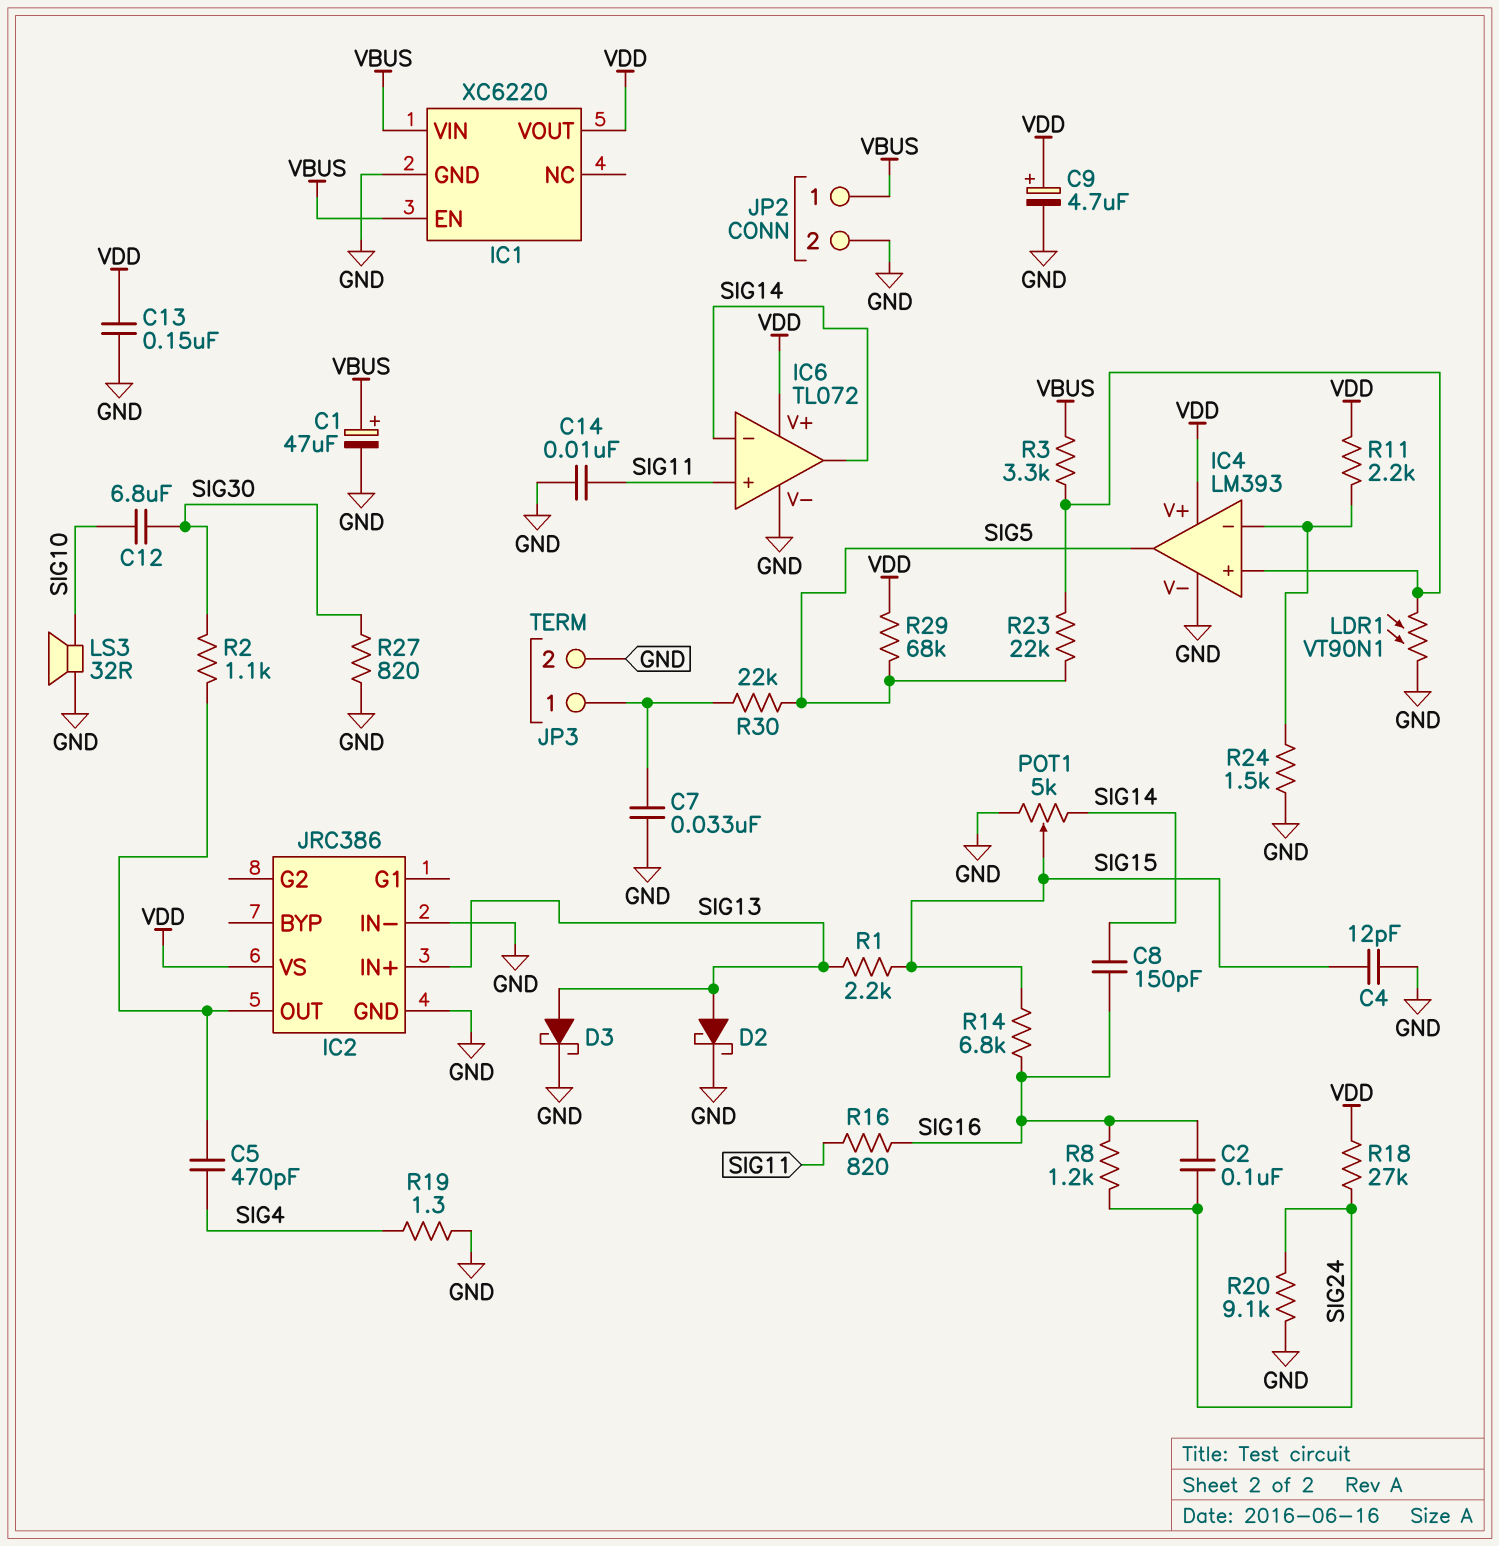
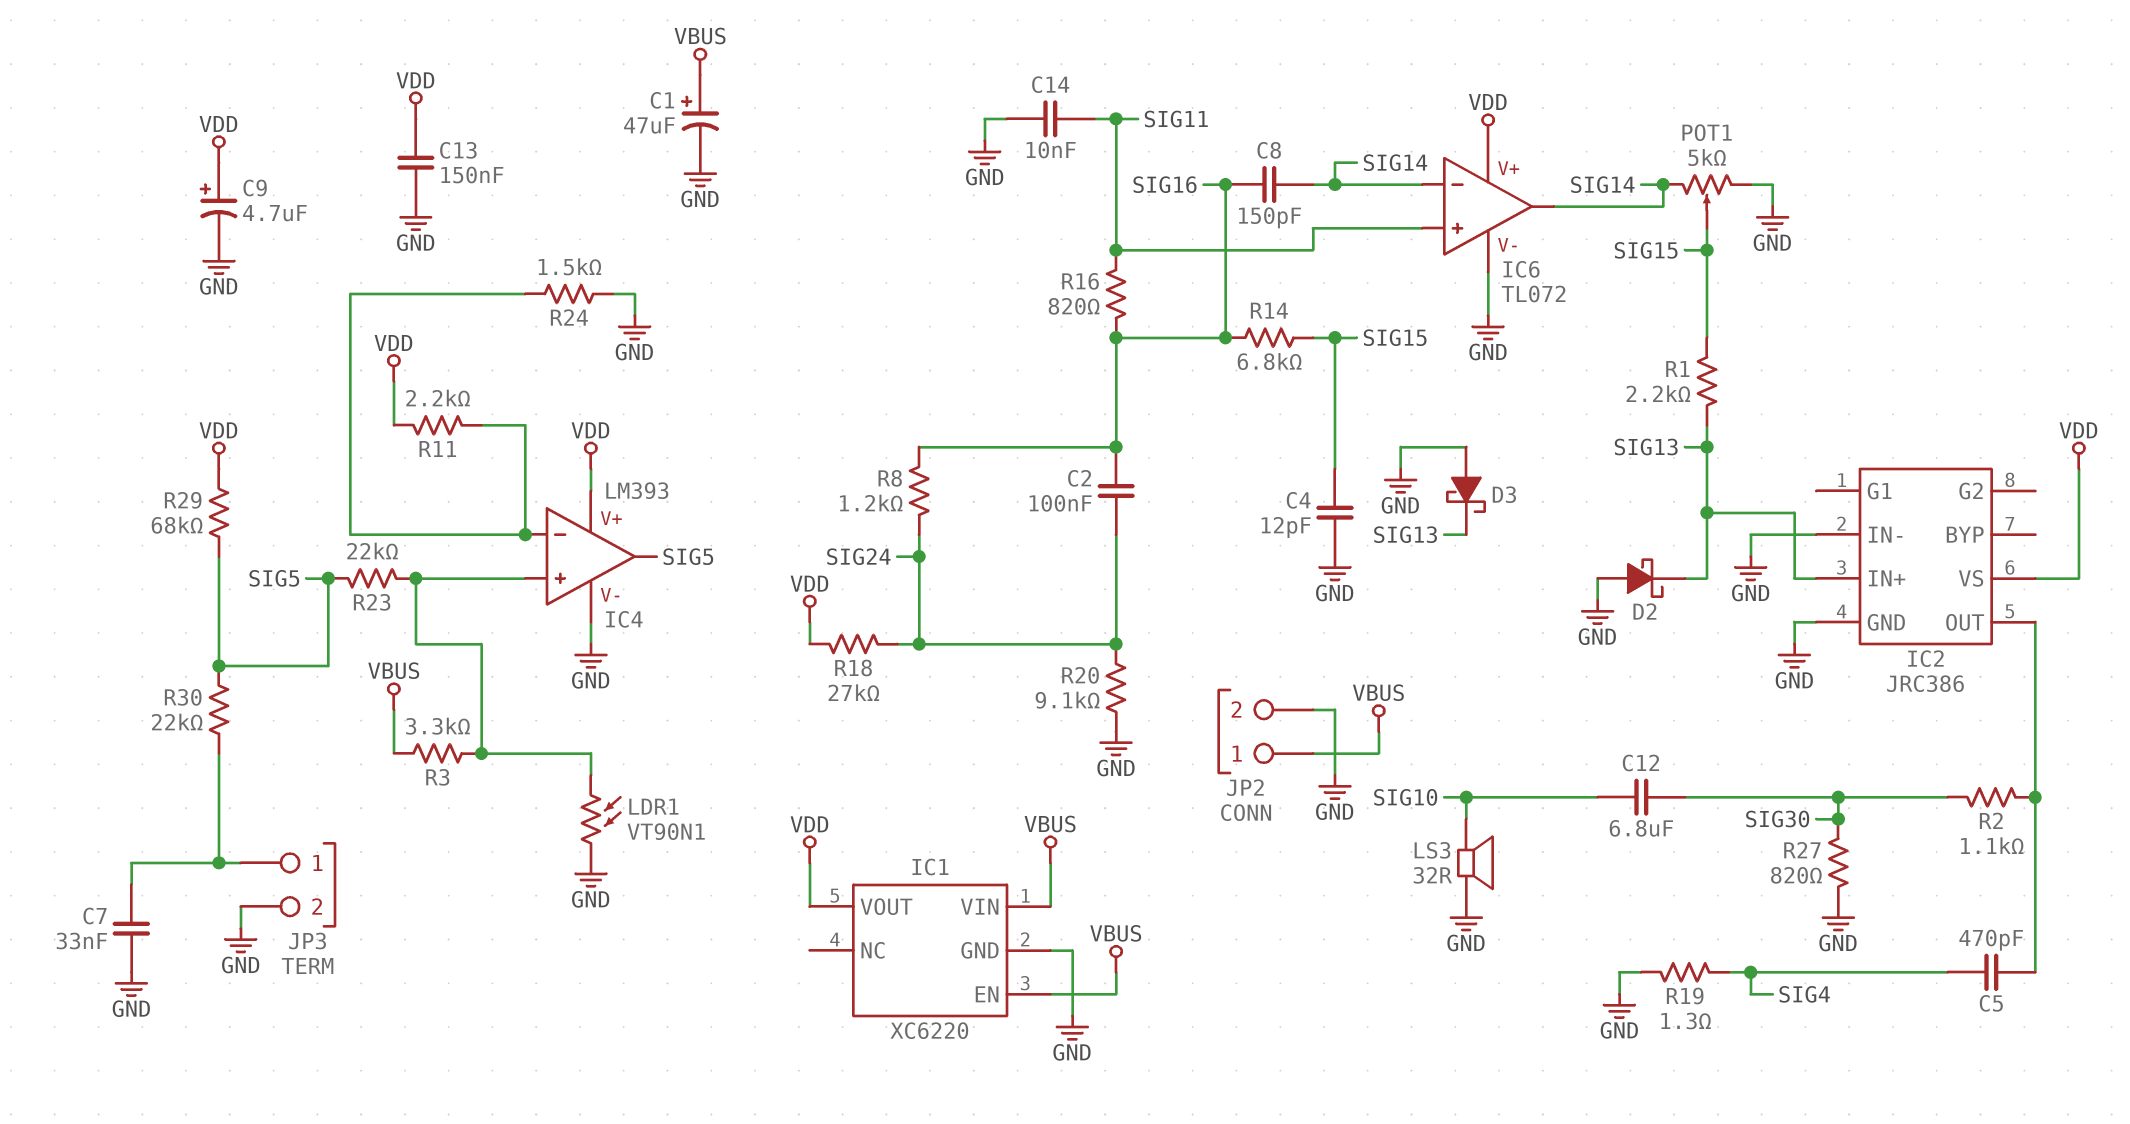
D2: schottky (A SIG13, K GND) -> schottky (A GND, K SIG13)
D3: schottky (A SIG13, K GND) -> schottky (A GND, K SIG13)

